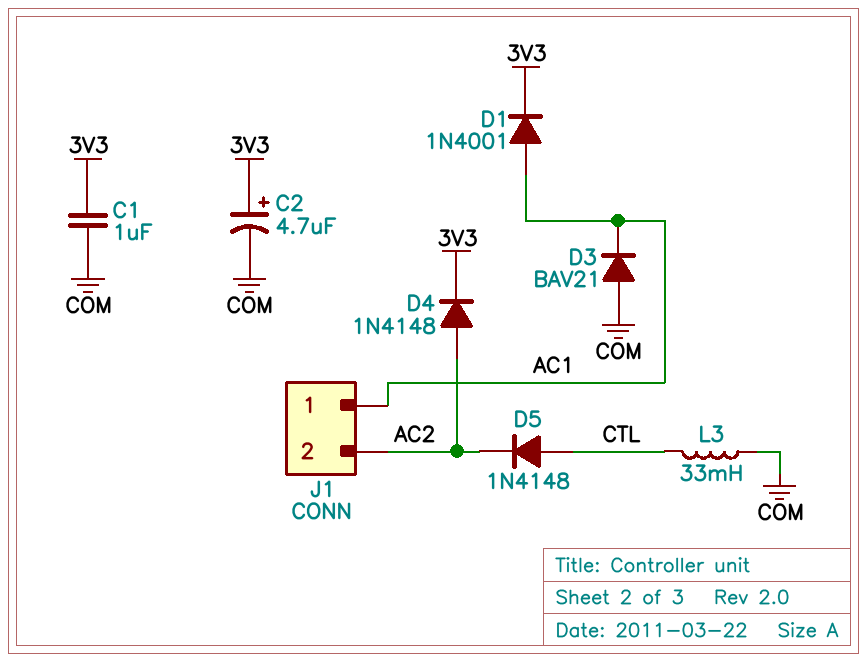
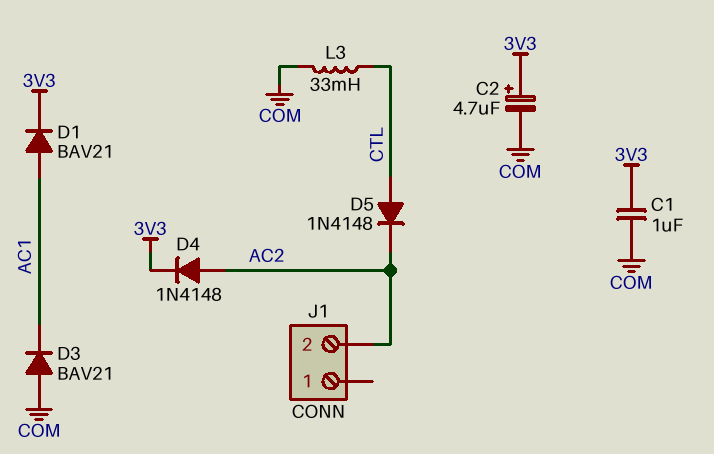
D1: diode 1N4001 (A AC1, K 3V3) -> diode BAV21 (A AC1, K 3V3)
J1 pin 1: AC1 -> none

